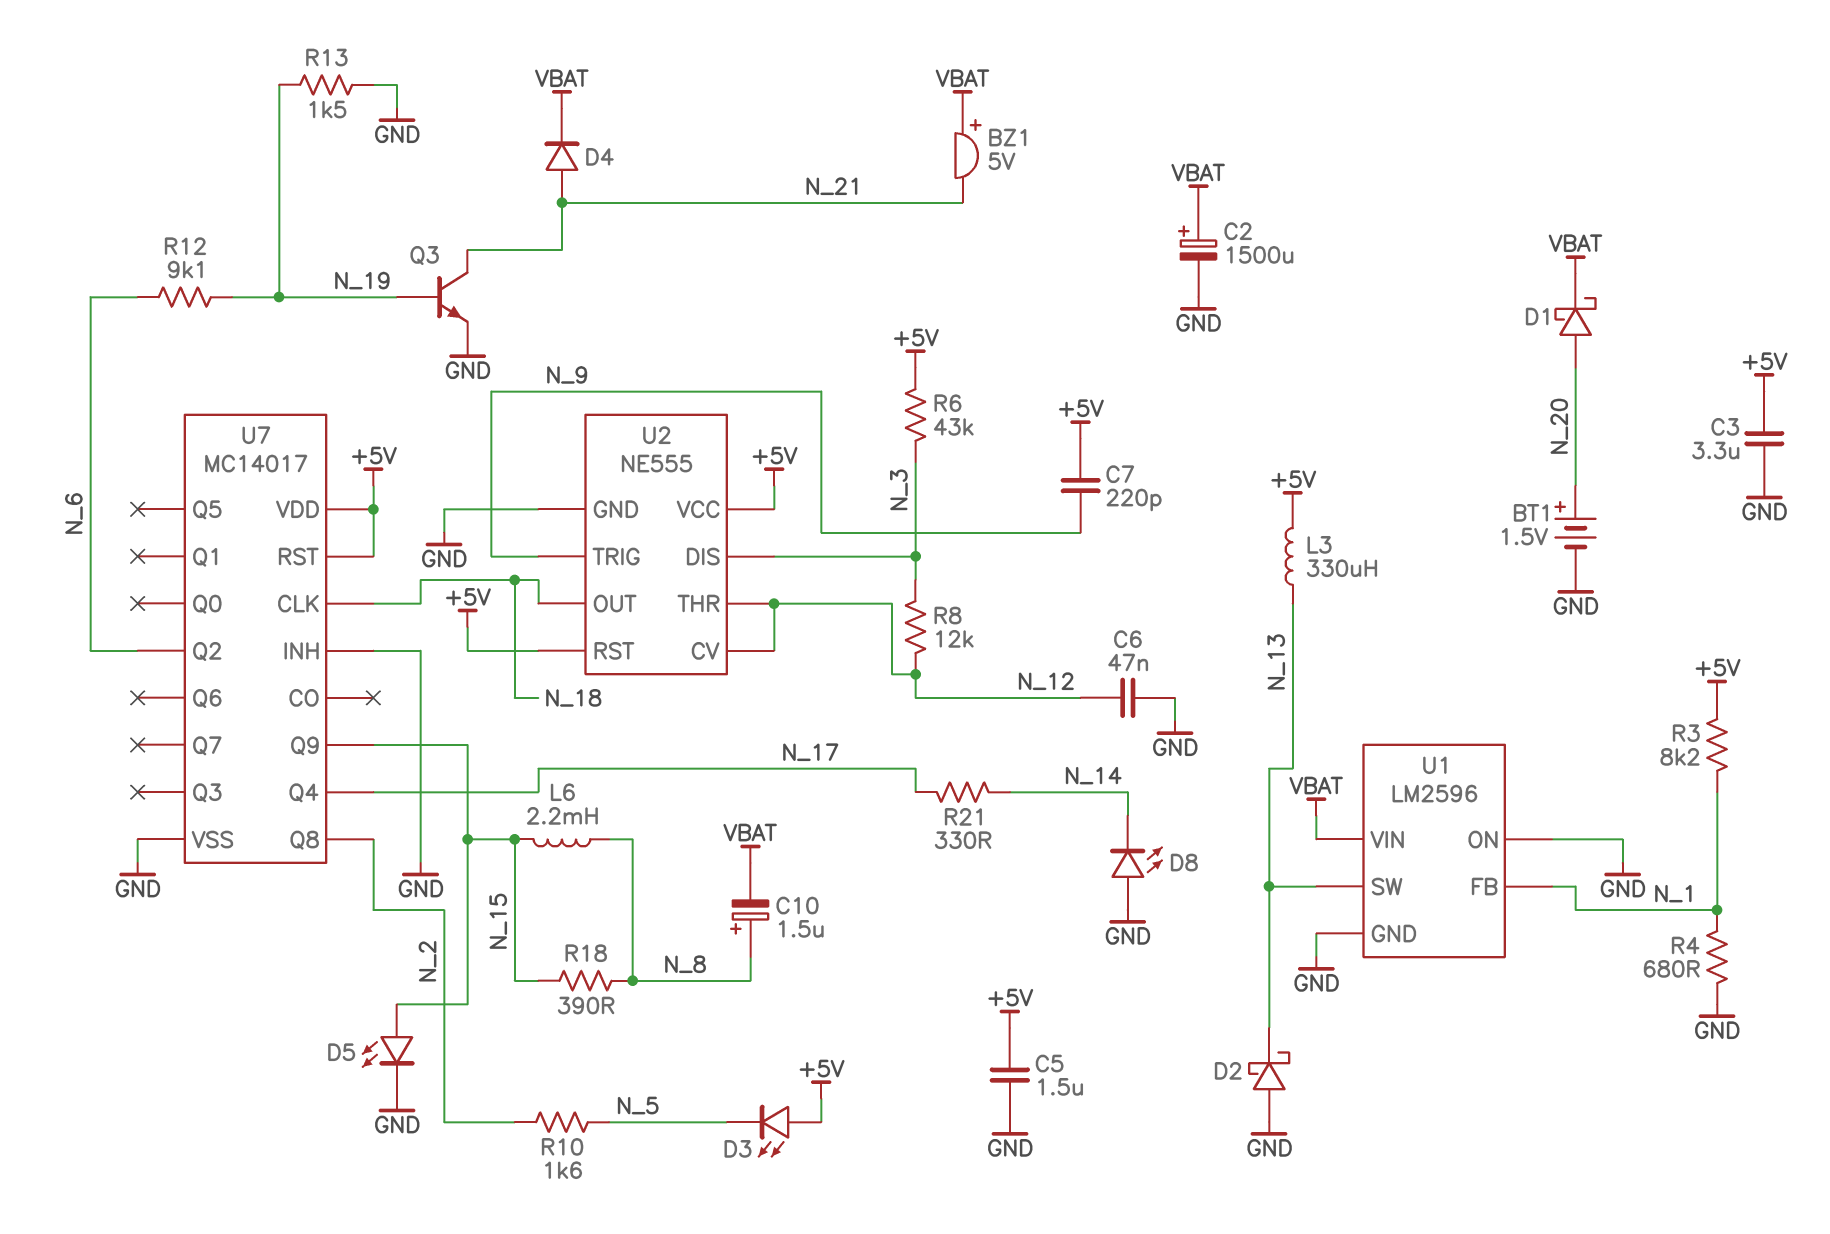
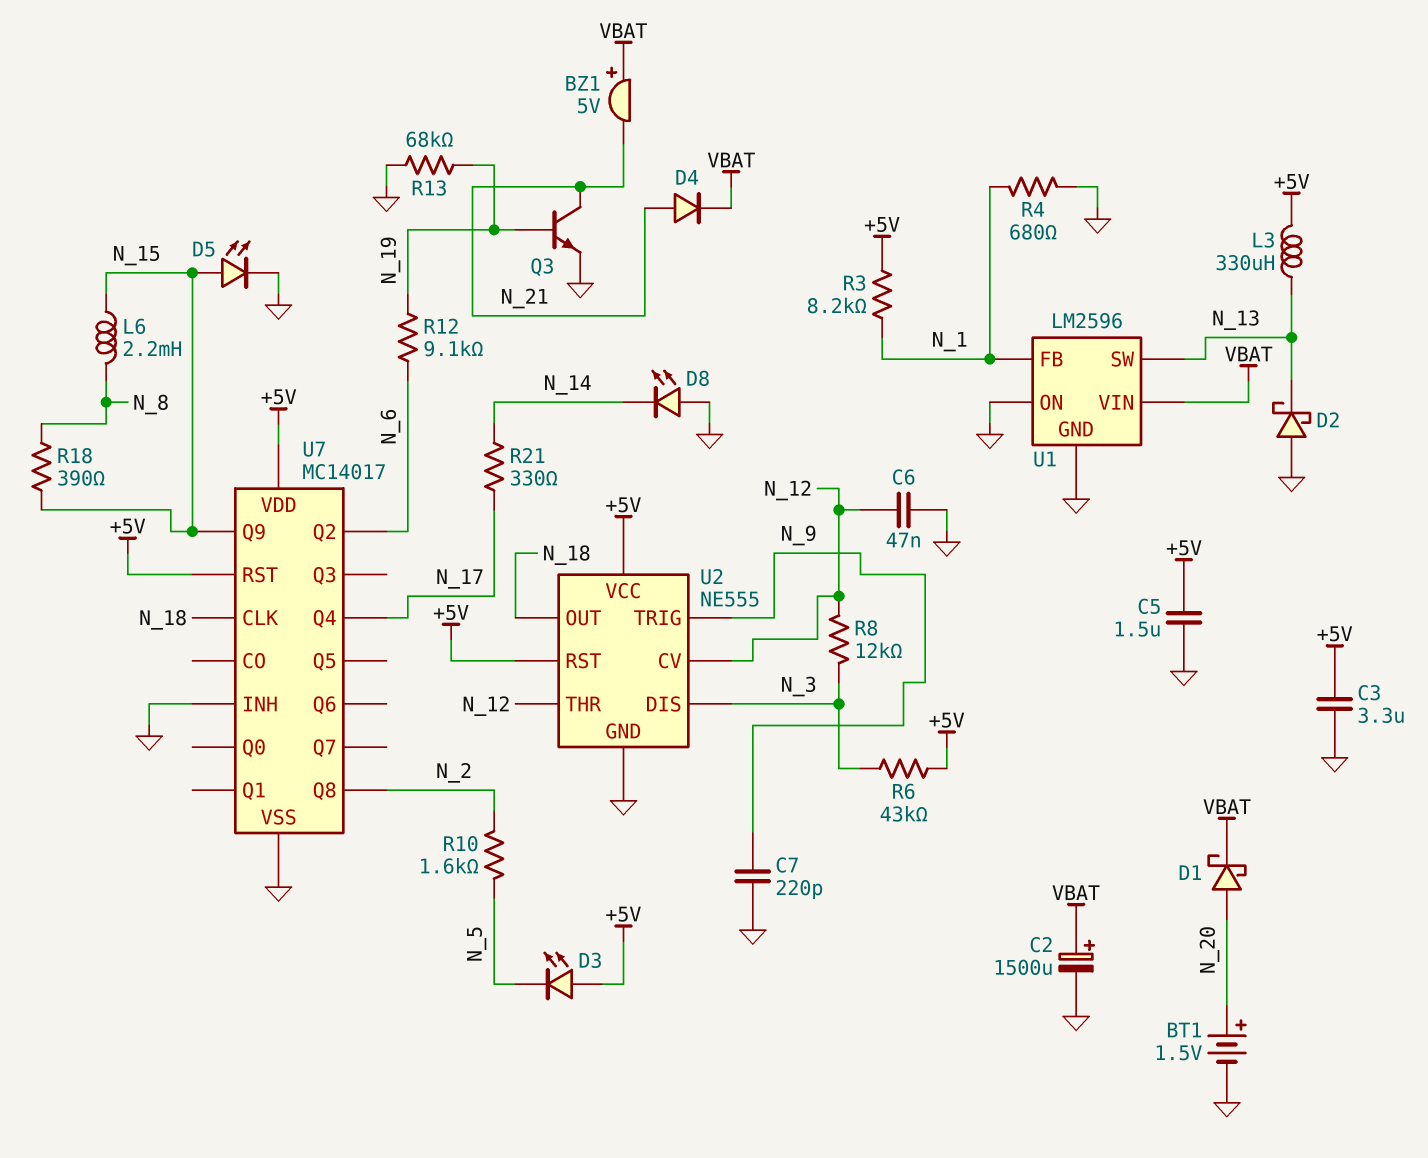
C7: 220pF (+5V, N_9) -> 220pF (GND, N_9)
C10: 1.5uF (plus N_8, minus VBAT) -> none
R13: 1.5k (GND, N_19) -> 68k (GND, N_19)

